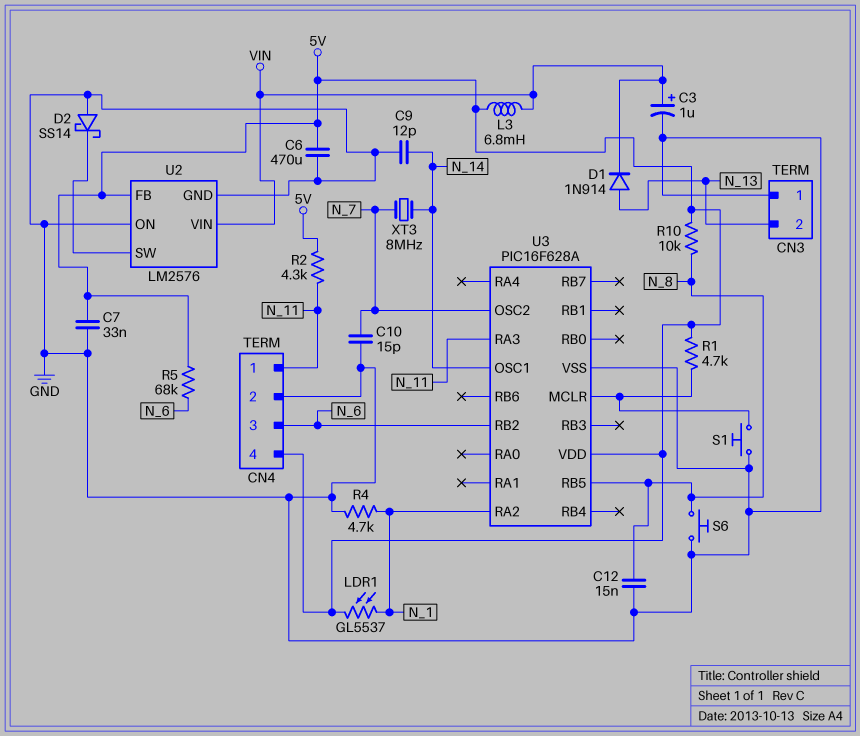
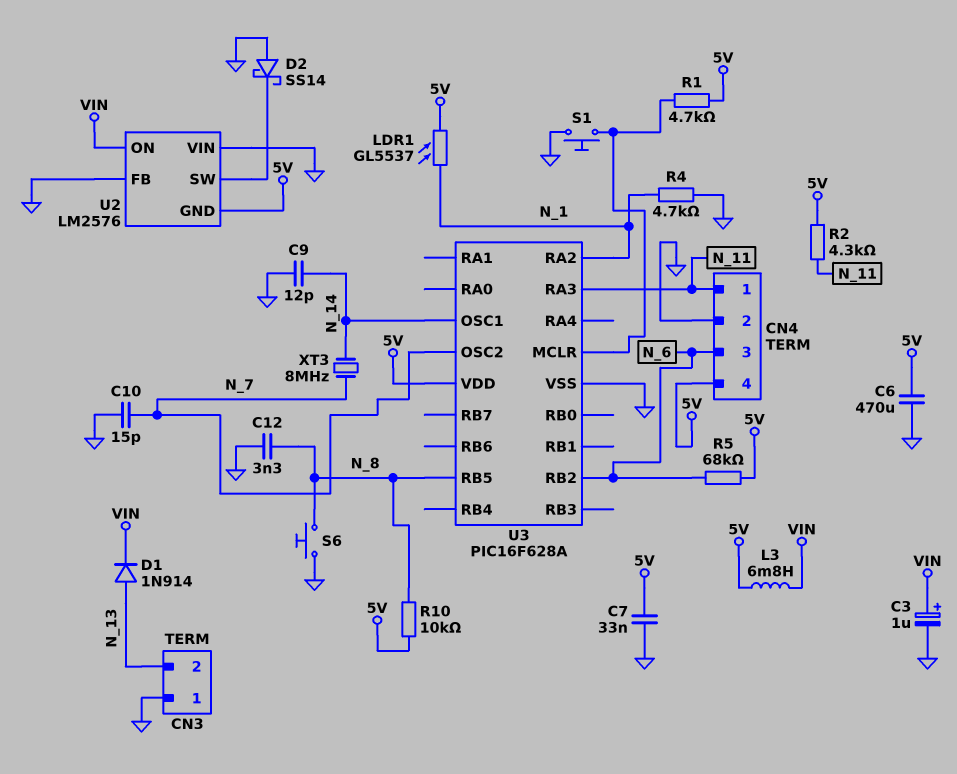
C12: 15nF (GND, N_8) -> 3.3nF (GND, N_8)
U2 pin FB: 5V -> GND
U2 pin GND: GND -> 5V
U2 pin ON: GND -> VIN
U2 pin VIN: VIN -> GND

